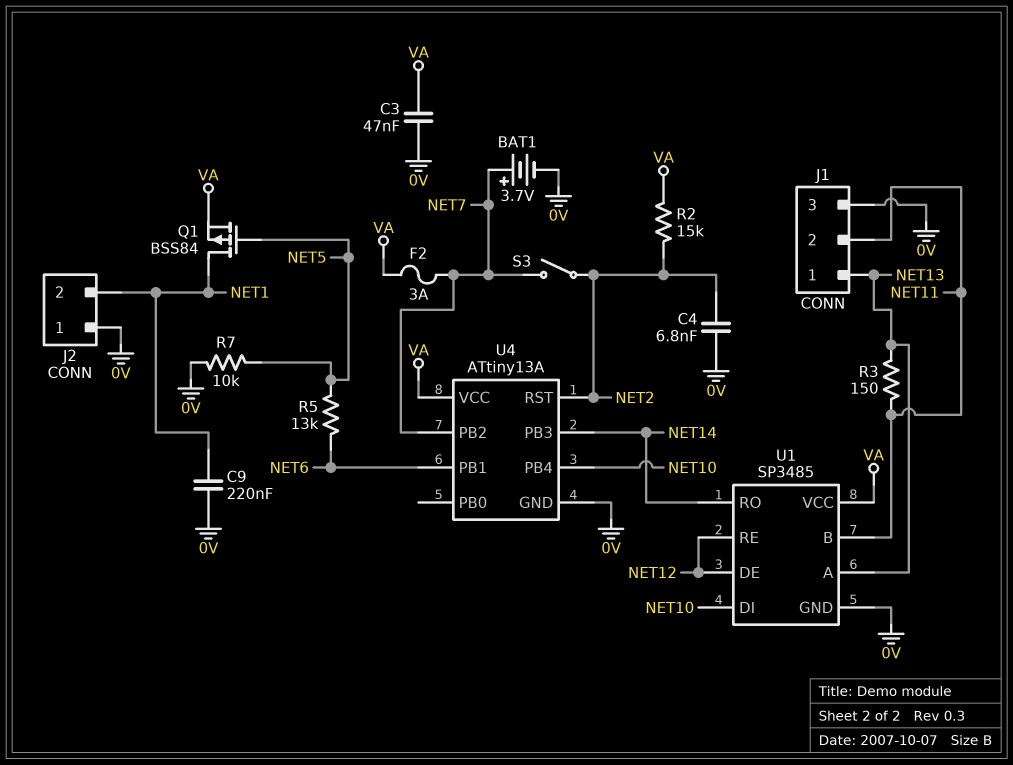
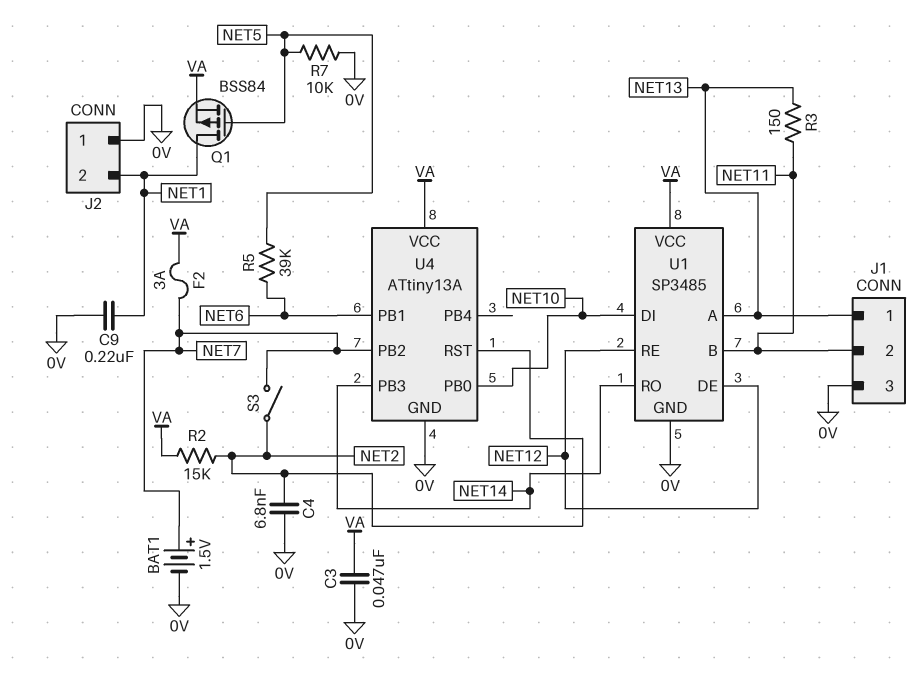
BAT1: 3.7V (plus NET7, minus 0V) -> 1.5V (plus NET7, minus 0V)
R5: 13k (NET5, NET6) -> 39k (NET5, NET6)
U4 pin PB0: none -> NET10
U4 pin PB4: NET10 -> none

